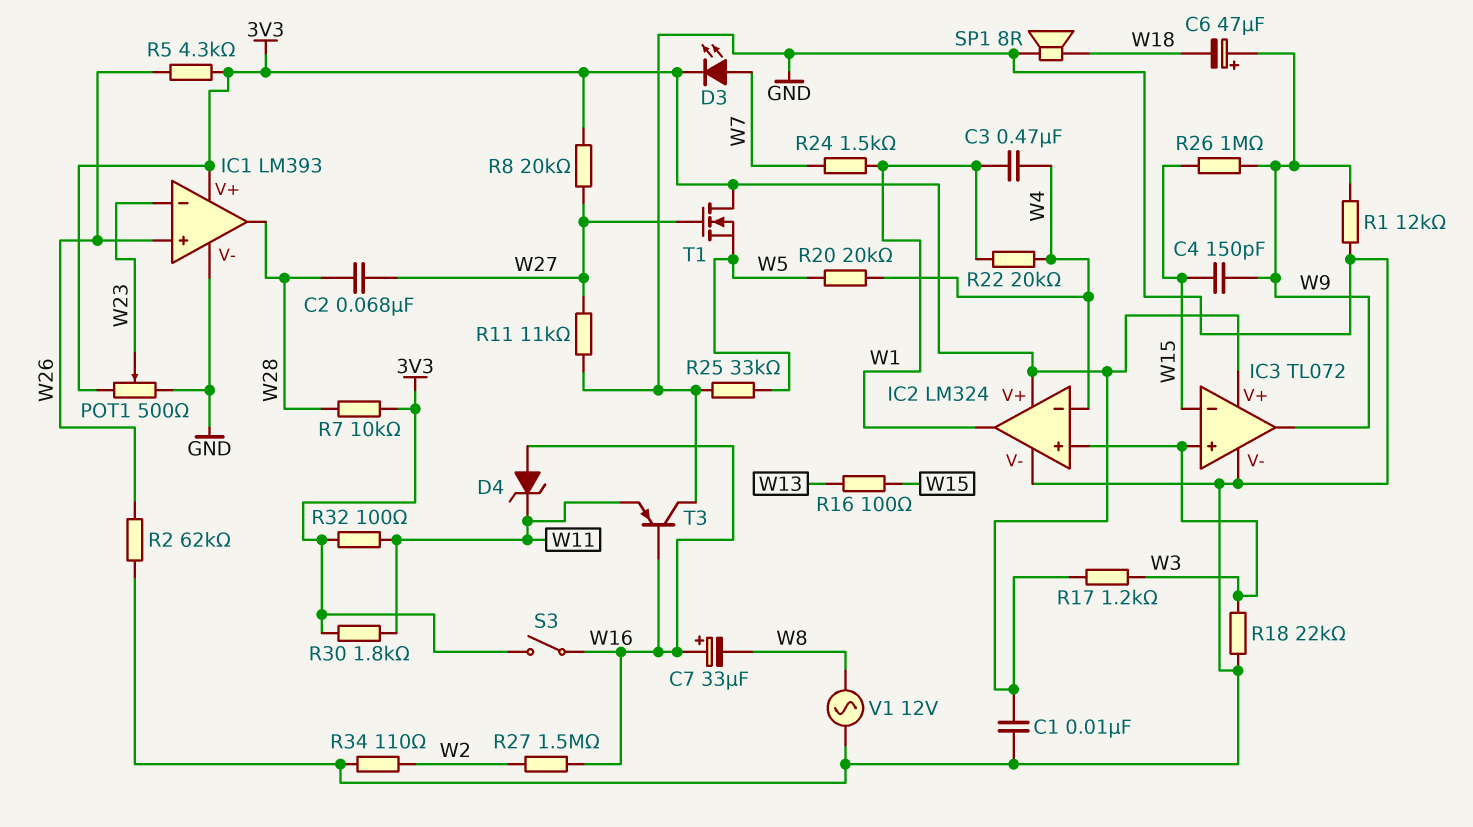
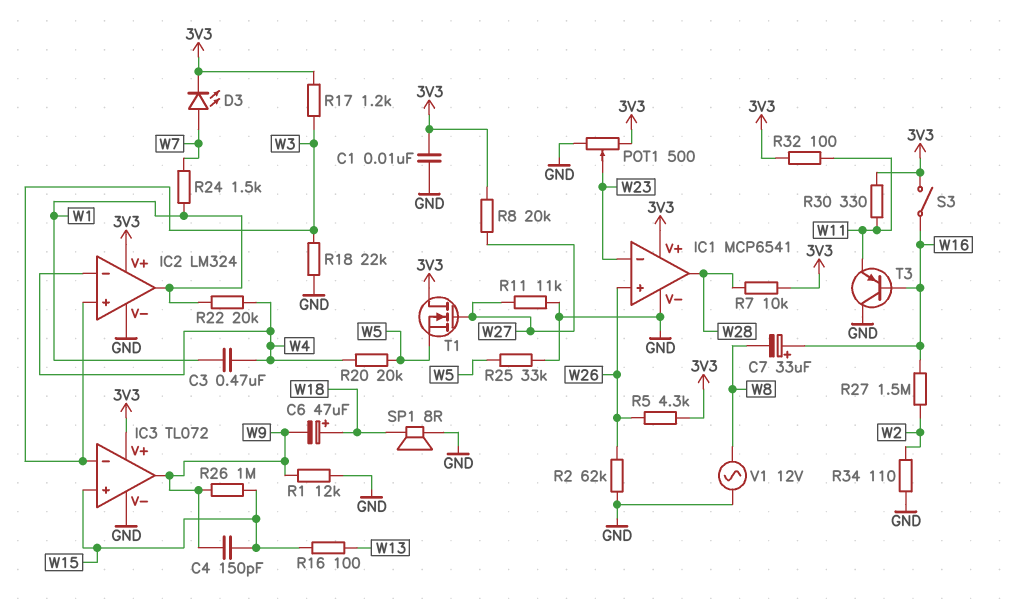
C2: 68nF (W27, W28) -> none
C6: 47uF (plus W9, minus W18) -> 47uF (plus W18, minus W9)
D4: zener (A W16, K W11) -> none
IC1: LM393 -> MCP6541
IC3 pin in+: W3 -> W15
IC3 pin in-: W15 -> W3
R30: 1.8k (3V3, W11) -> 330 (3V3, W11)

